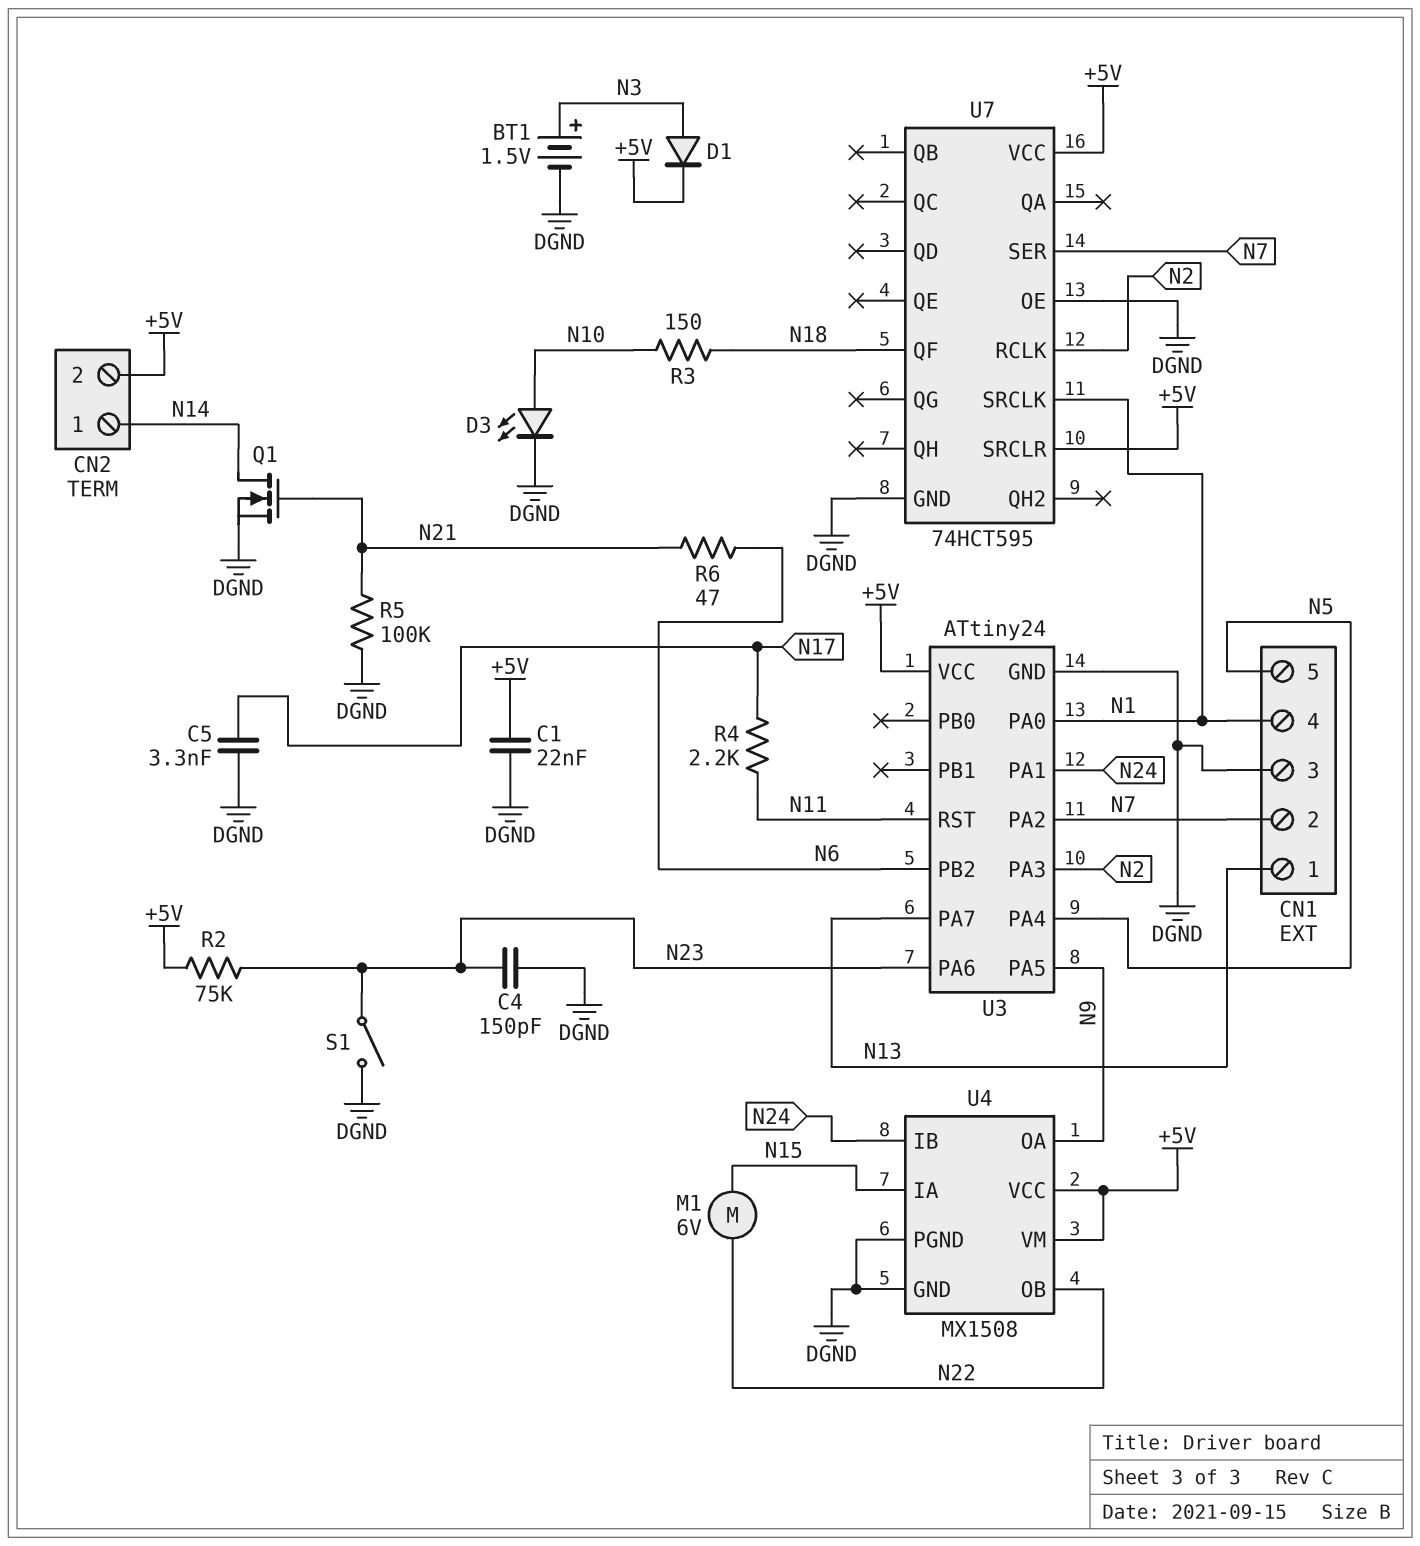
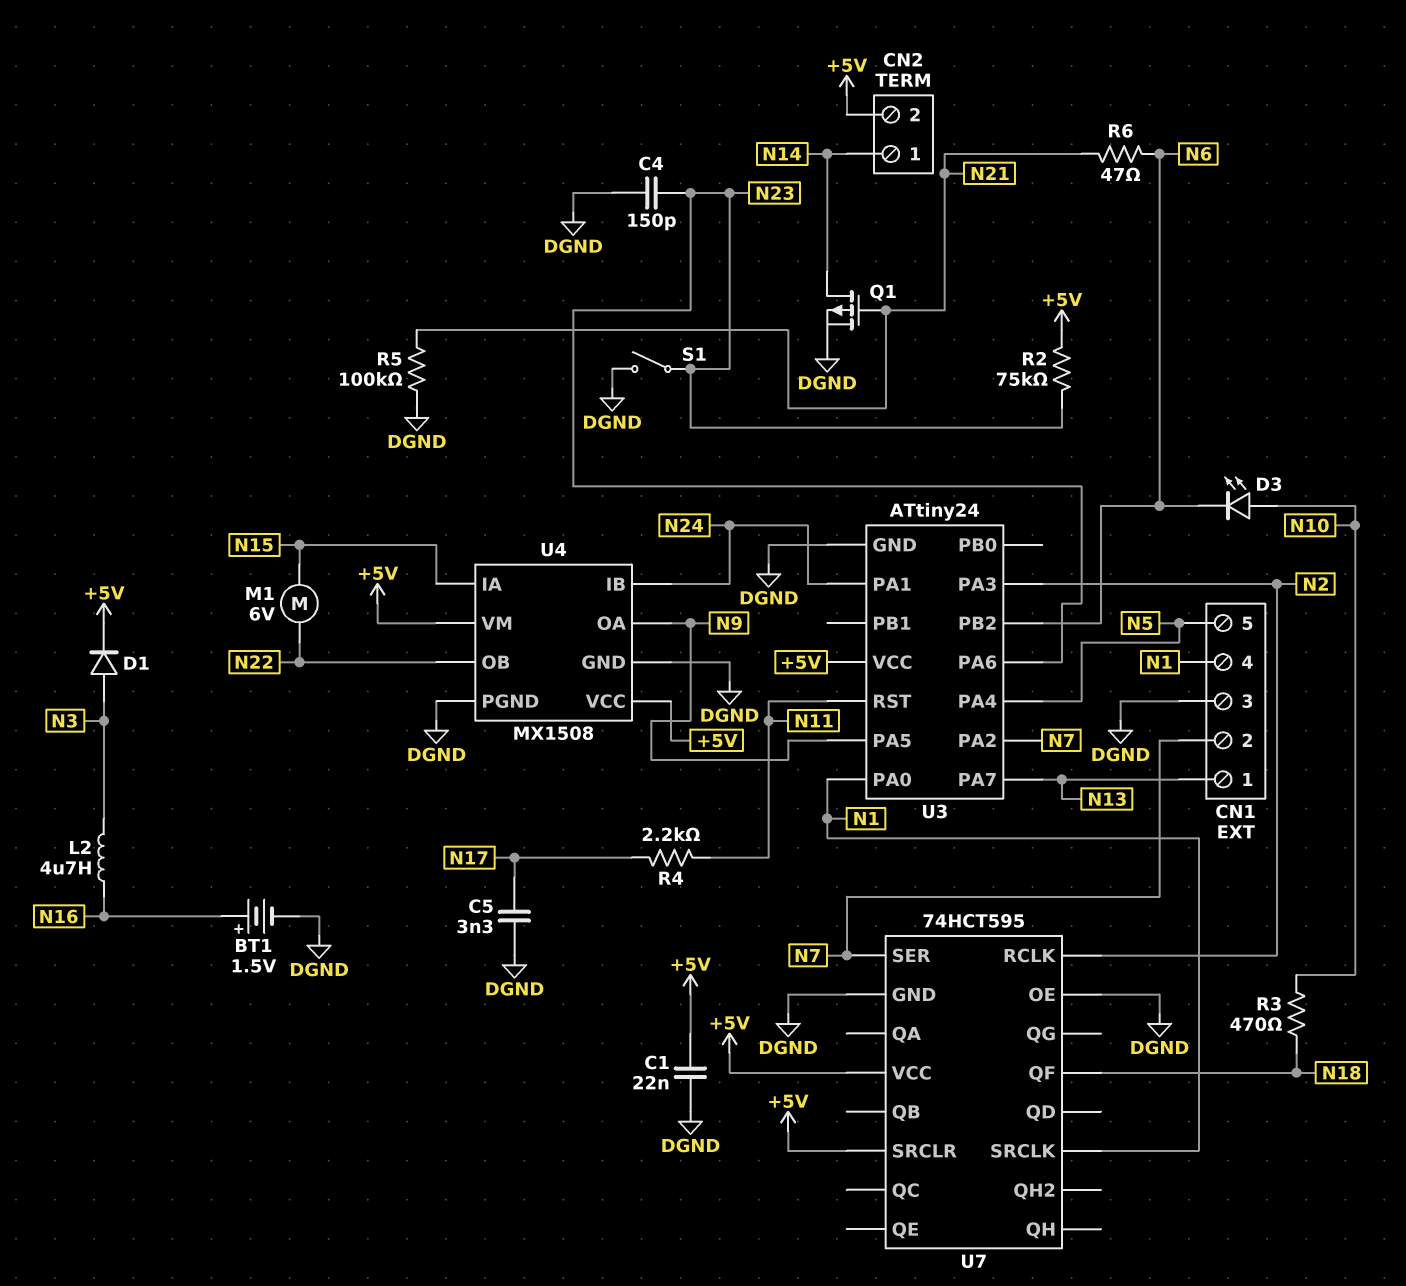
BT1: 1.5V (plus N3, minus DGND) -> 1.5V (plus N16, minus DGND)
D3: LED (A N10, K DGND) -> LED (A N10, K N6)
L2: none -> 4.7uH (N3, N16)
Q1: NMOS (G N21, D N14, S DGND) -> PMOS (G N21, D N14, S DGND)
R3: 150 (N10, N18) -> 470 (N10, N18)

